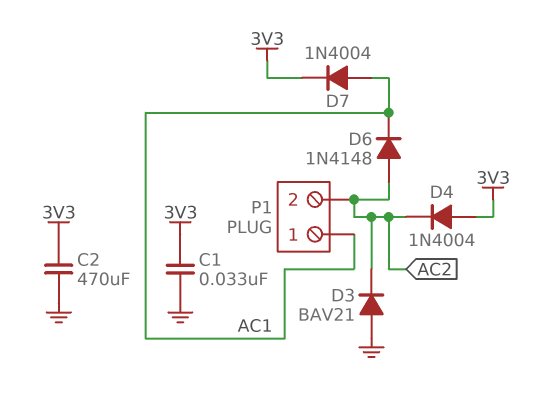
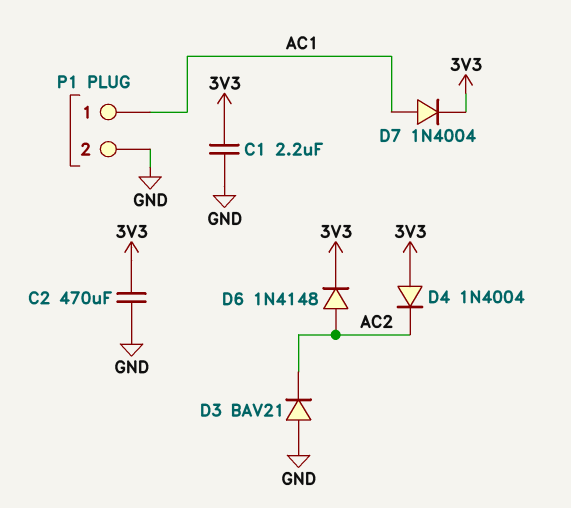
C1: 33nF (3V3, GND) -> 2.2uF (3V3, GND)
D6: diode 1N4148 (A AC2, K AC1) -> diode 1N4148 (A AC2, K 3V3)
P1 pin 2: AC2 -> GND

